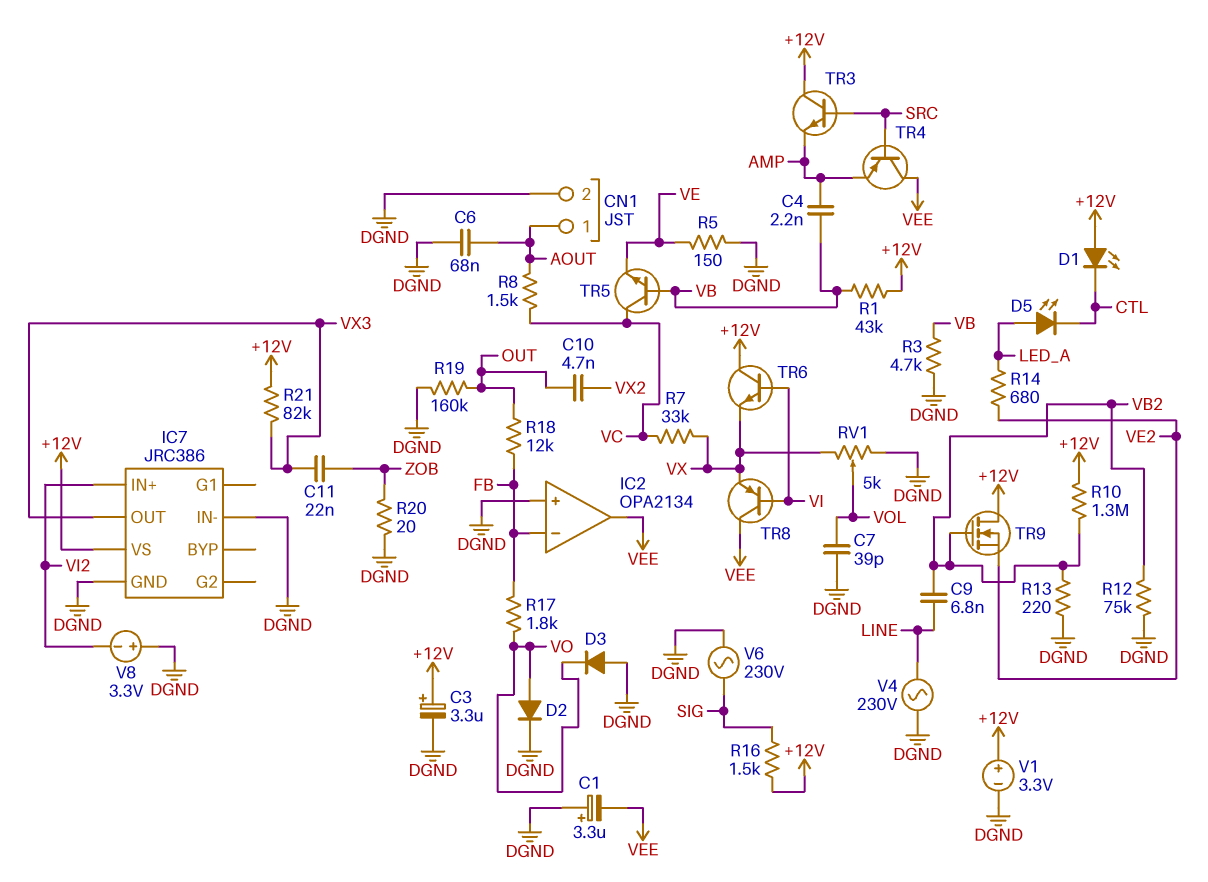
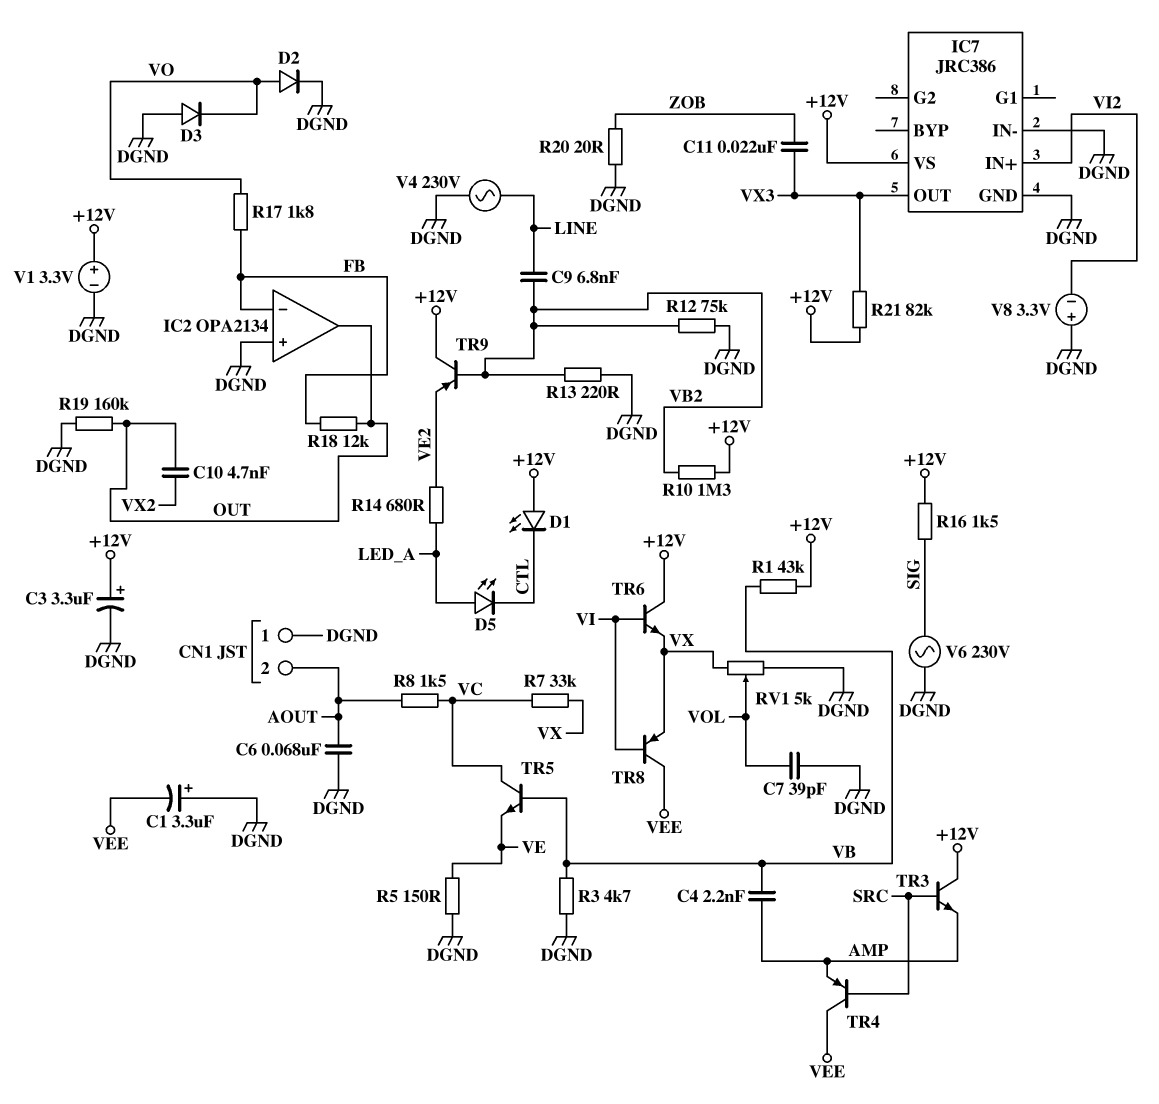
CN1 pin 1: AOUT -> DGND
CN1 pin 2: DGND -> AOUT
IC2 pin out: VEE -> OUT
TR9: NMOS (G VB2, D +12V, S VE2) -> PNP (B VB2, C +12V, E VE2)

